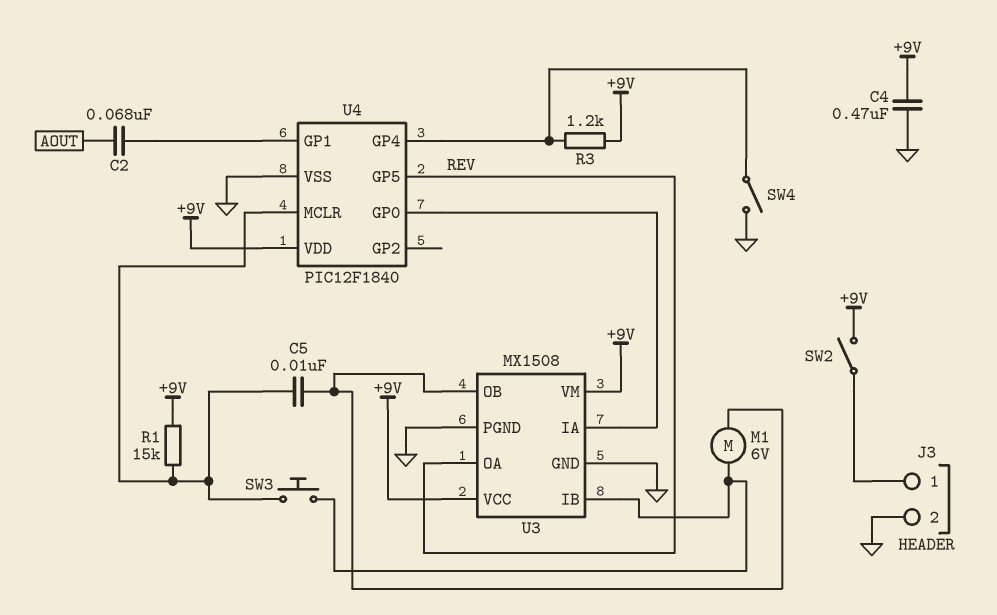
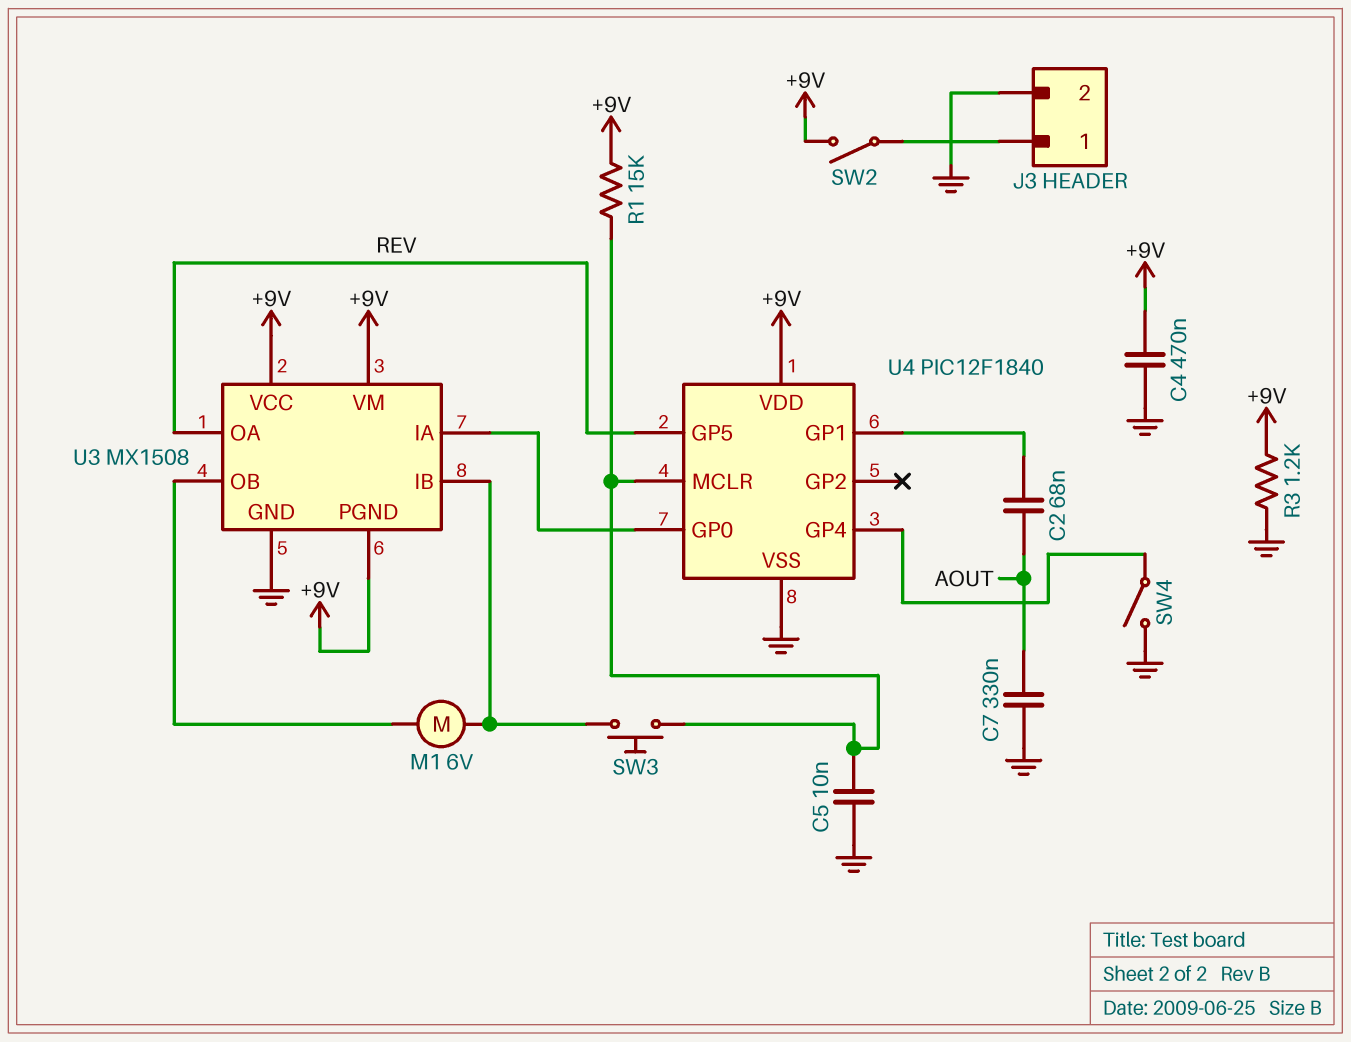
C5: 10nF (U3/OB, U4/MCLR) -> 10nF (GND, U4/MCLR)
C7: none -> 330nF (AOUT, GND)
R3: 1.2k (+9V, U4/GP4) -> 1.2k (+9V, GND)
U3 pin PGND: GND -> +9V

